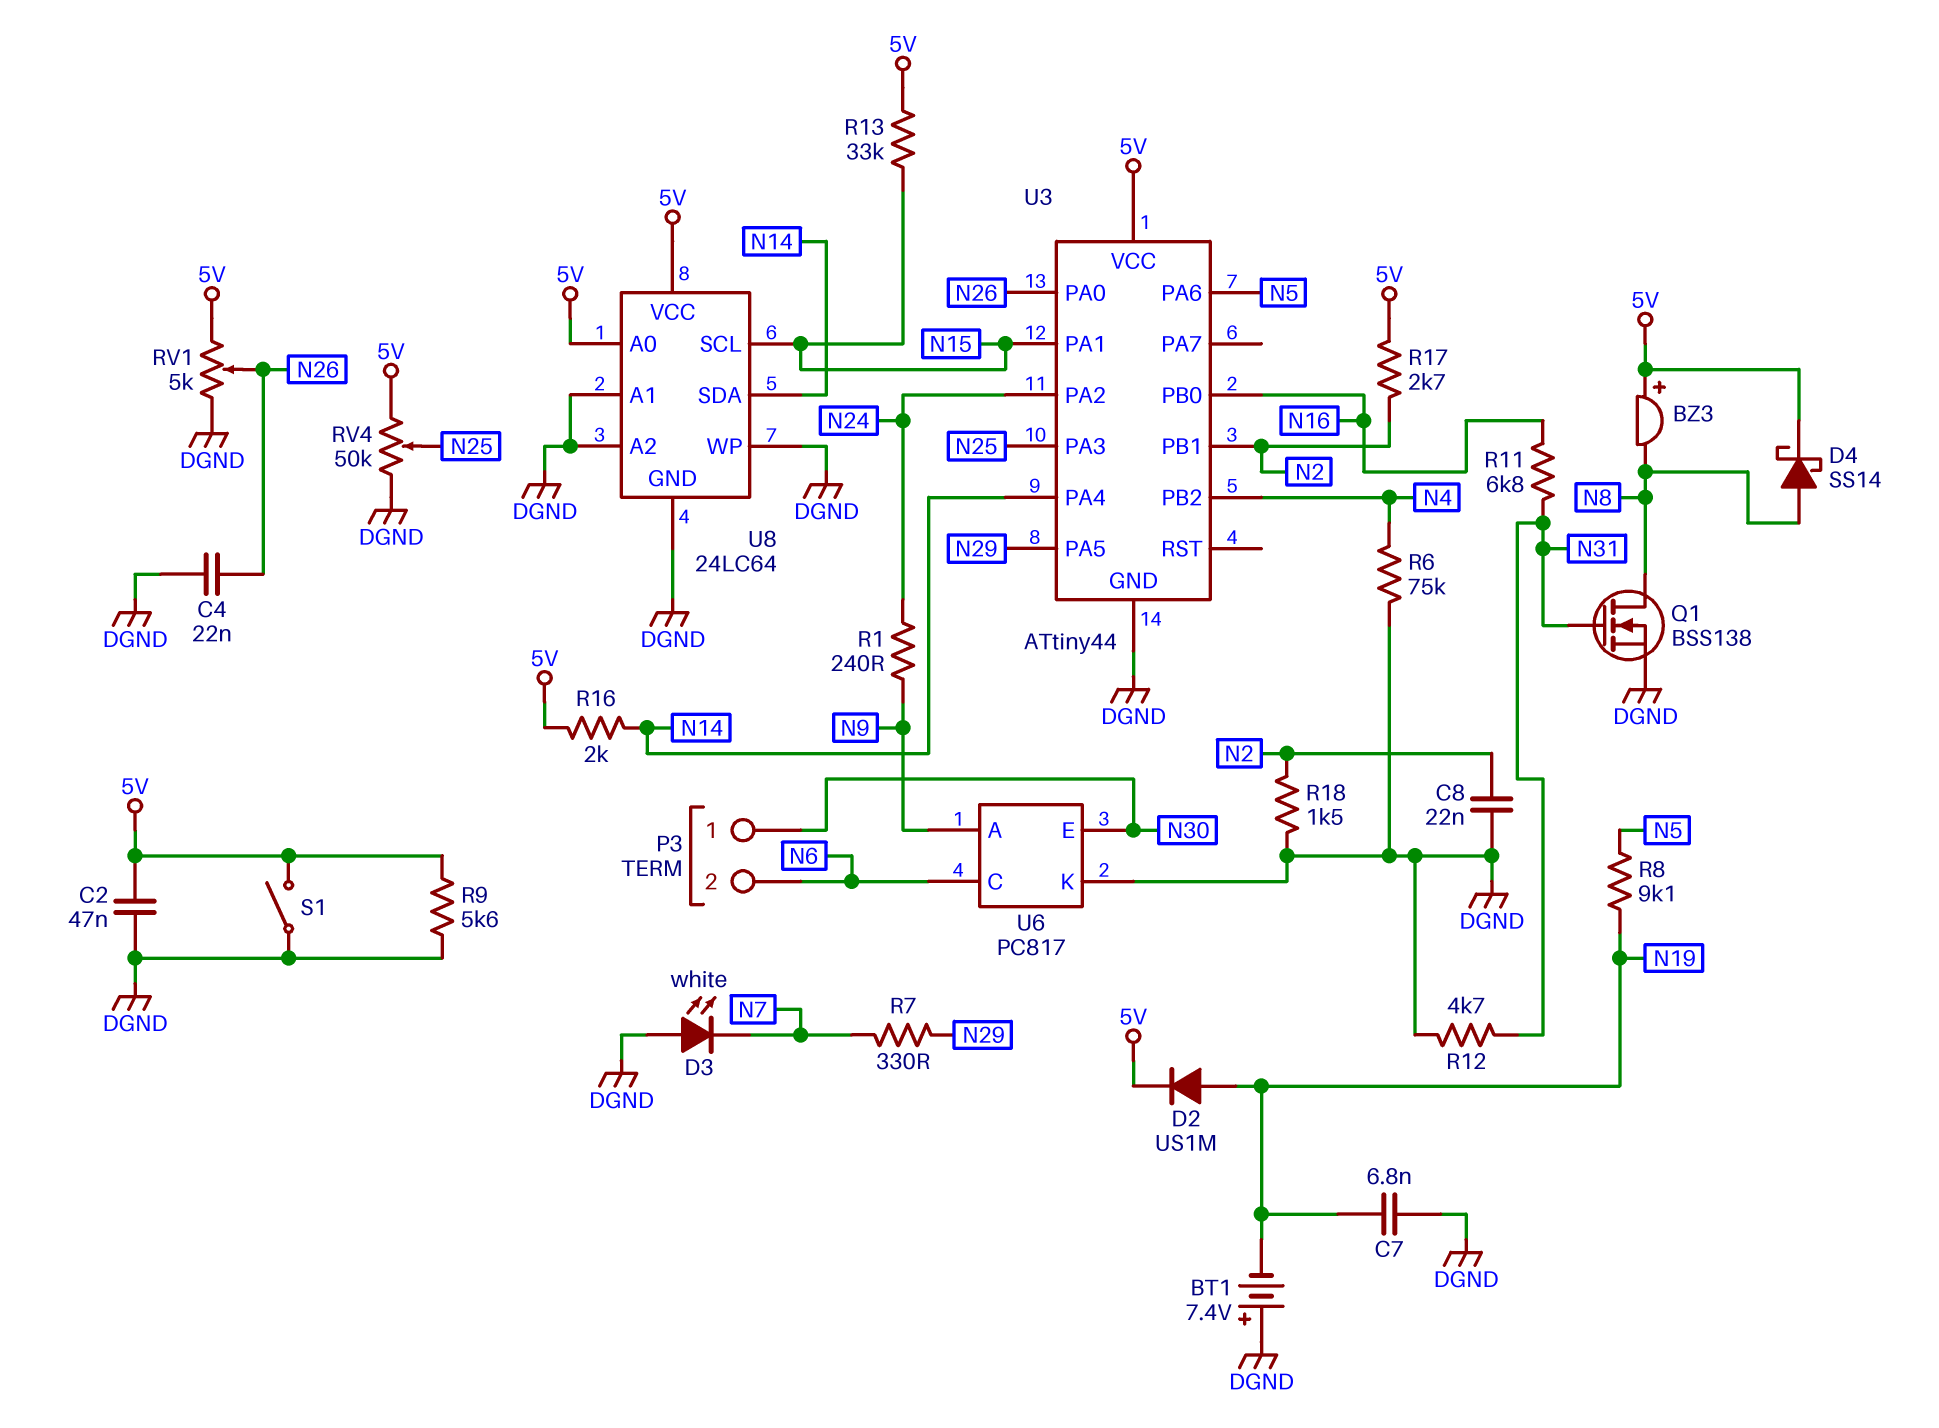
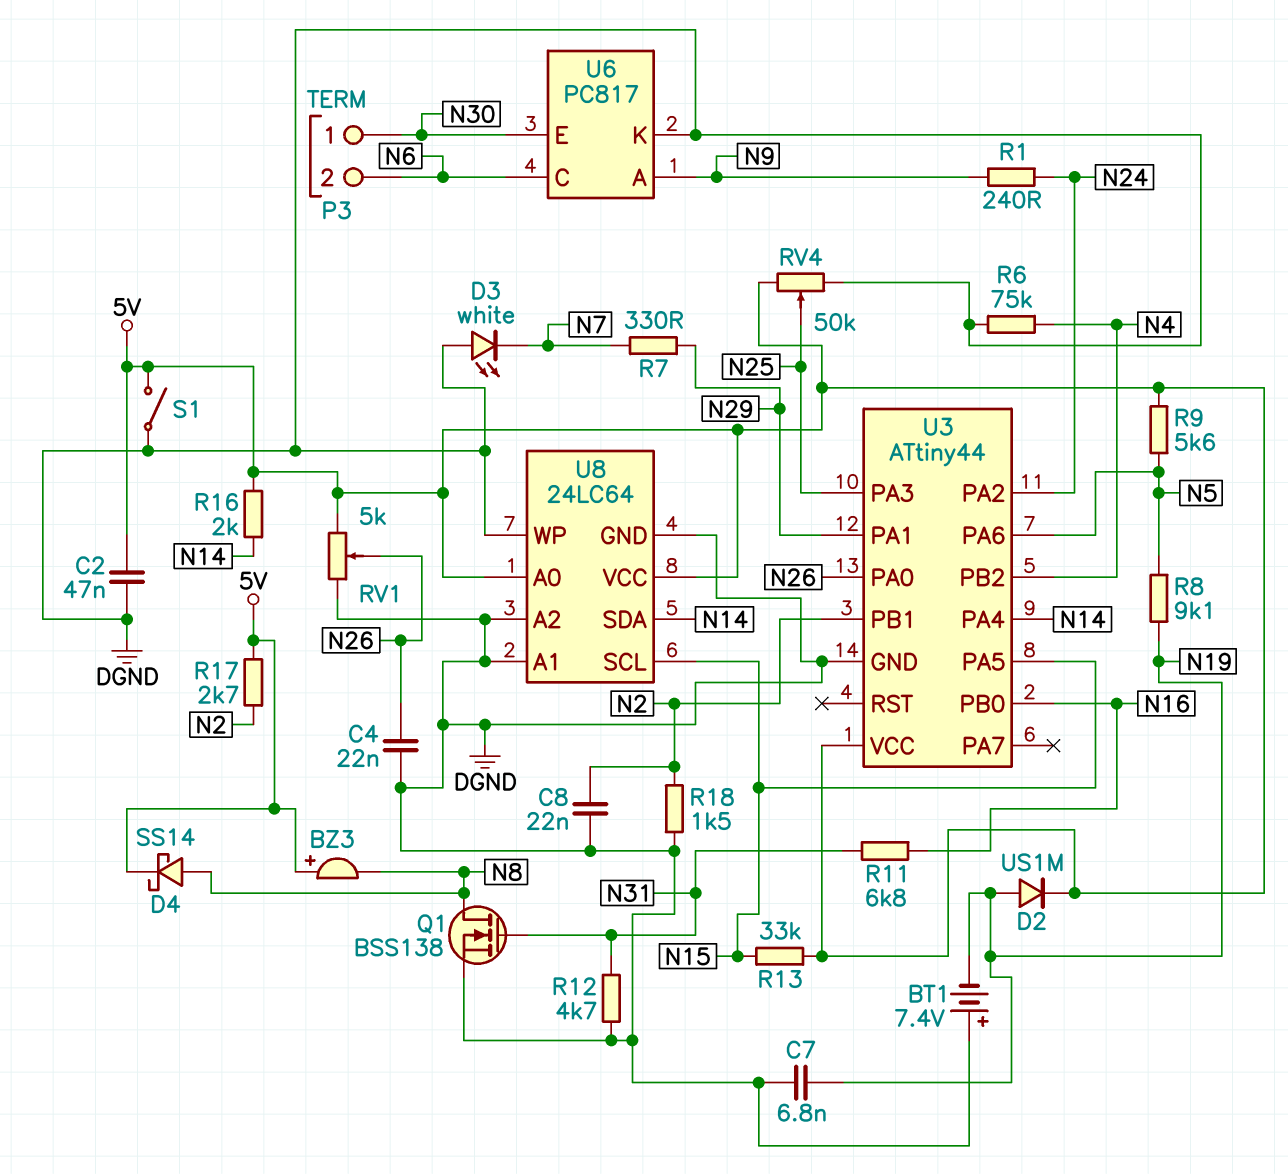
R9: 5.6k (5V, DGND) -> 5.6k (5V, N5)
U3 pin PA1: N15 -> N29
U3 pin PA5: N29 -> N15

